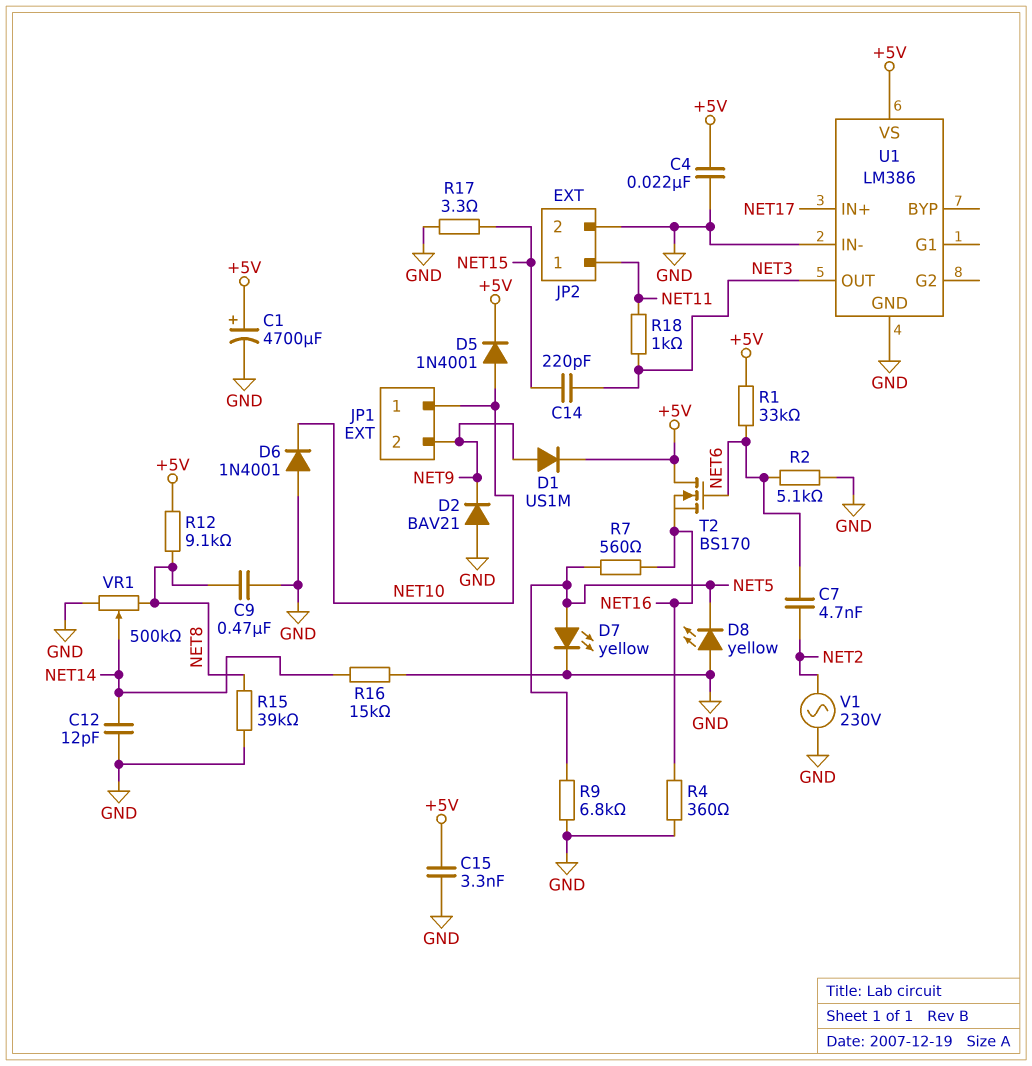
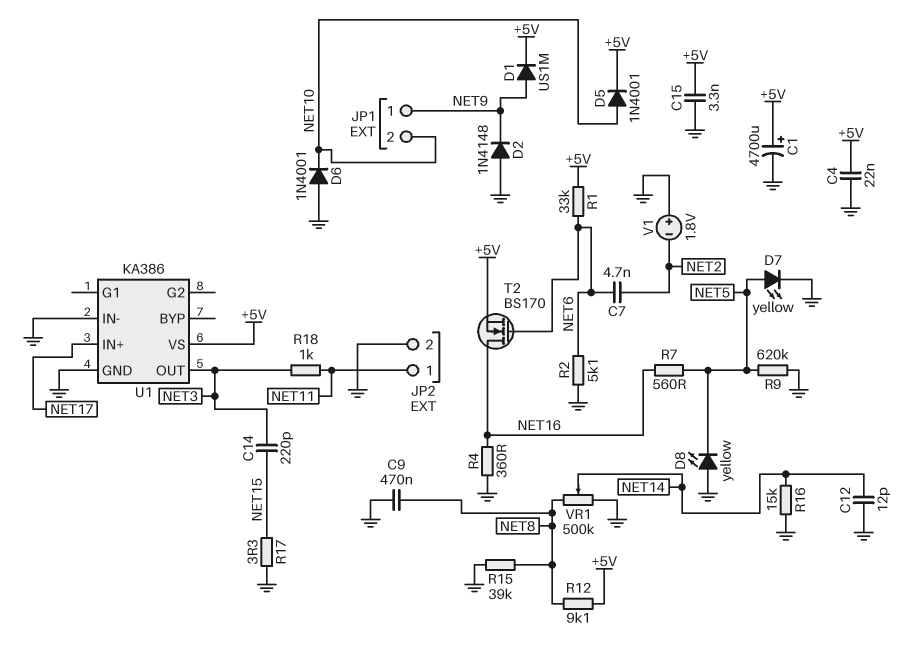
D2: diode BAV21 (A GND, K NET9) -> diode 1N4148 (A GND, K NET9)
JP1 pin 1: NET10 -> NET9
JP1 pin 2: NET9 -> NET10
R9: 6.8k (GND, NET5) -> 620k (GND, NET5)
T2: NMOS BS170 (G NET6, D +5V, S NET16) -> NMOS BS170 (G NET6, D NET16, S +5V)
U1: LM386 -> KA386
V1: AC 230V (GND, NET2) -> 1.8V (plus GND, minus NET2)

